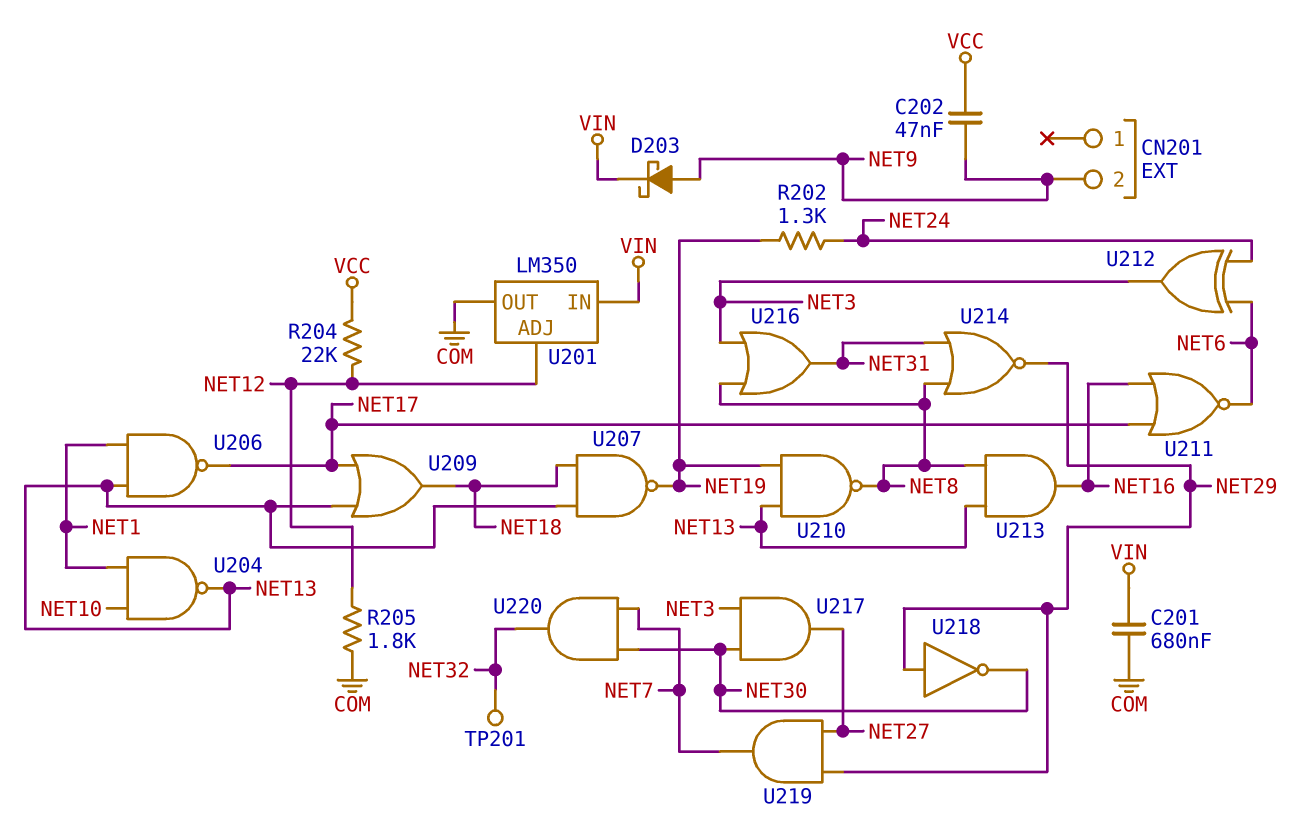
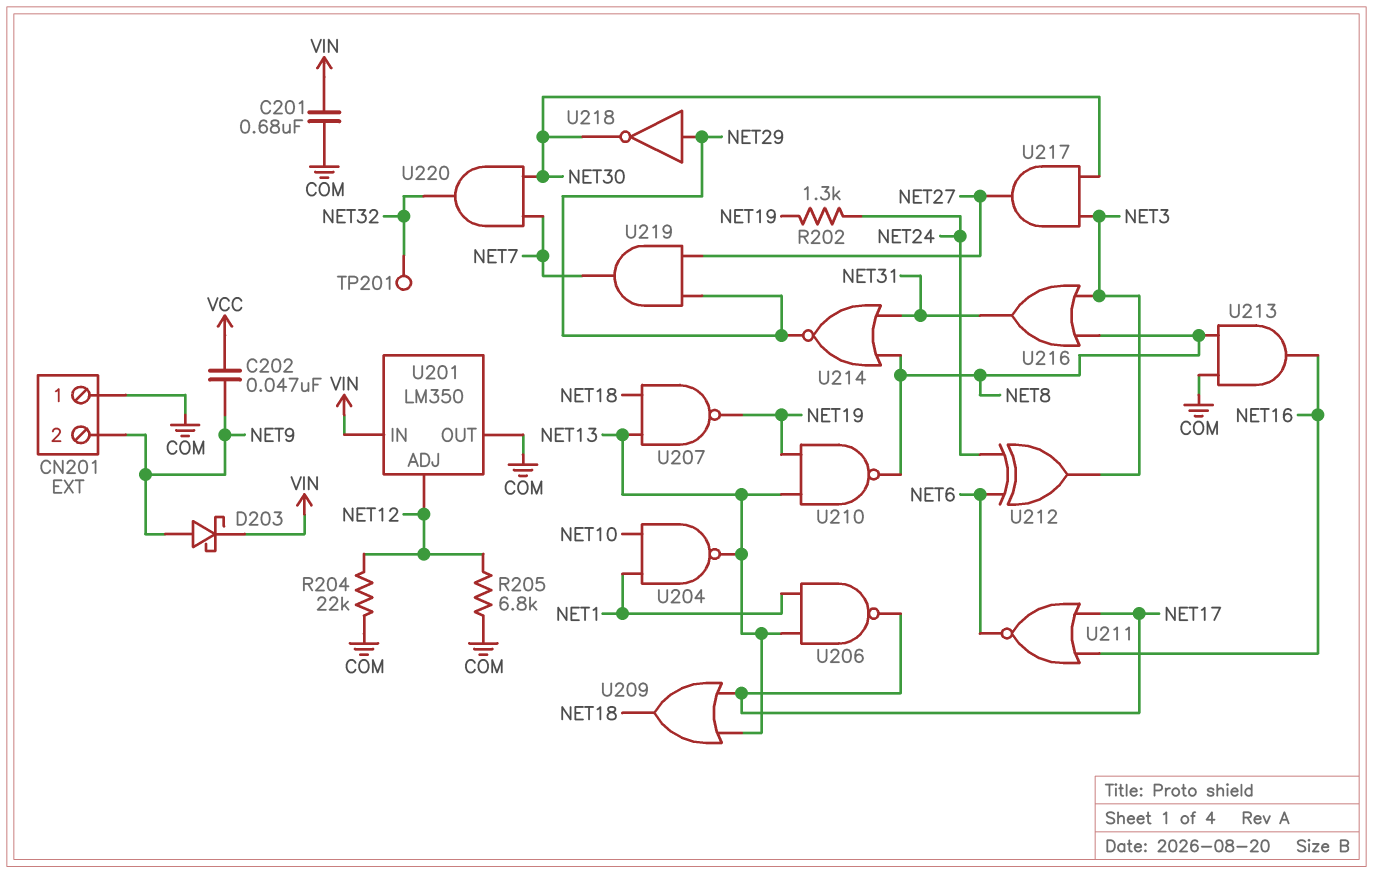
CN201 pin 1: none -> COM
R204: 22k (NET12, VCC) -> 22k (COM, NET12)
R205: 1.8k (COM, NET12) -> 6.8k (COM, NET12)
U213: AND (in NET8, in NET13, out NET16) -> AND (in COM, in NET8, out NET16)

